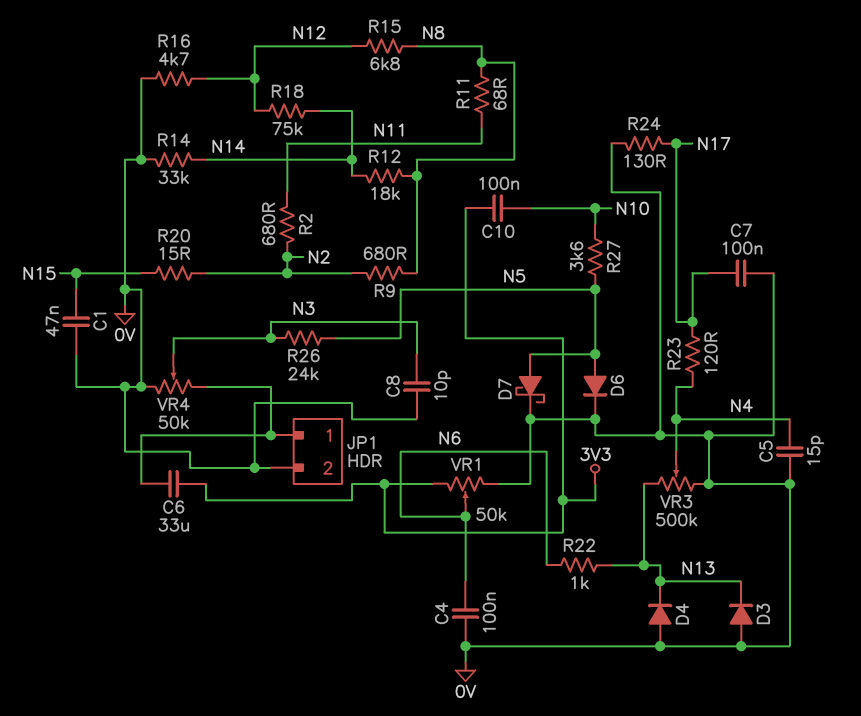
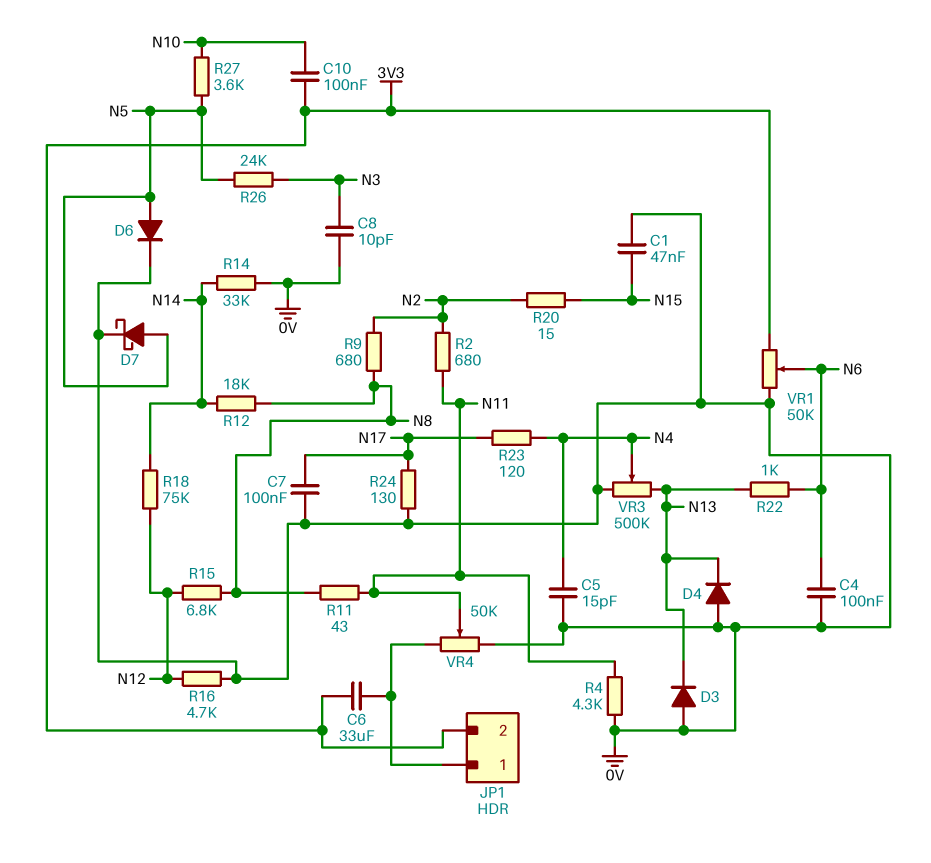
JP1 pin 2: 0V -> 3V3
R4: none -> 4.3k (0V, N11)
R11: 68 (N8, N11) -> 43 (N8, N11)
VR4: 50k (0V, JP1/1, wiper N3) -> 50k (0V, JP1/1, wiper N11)

